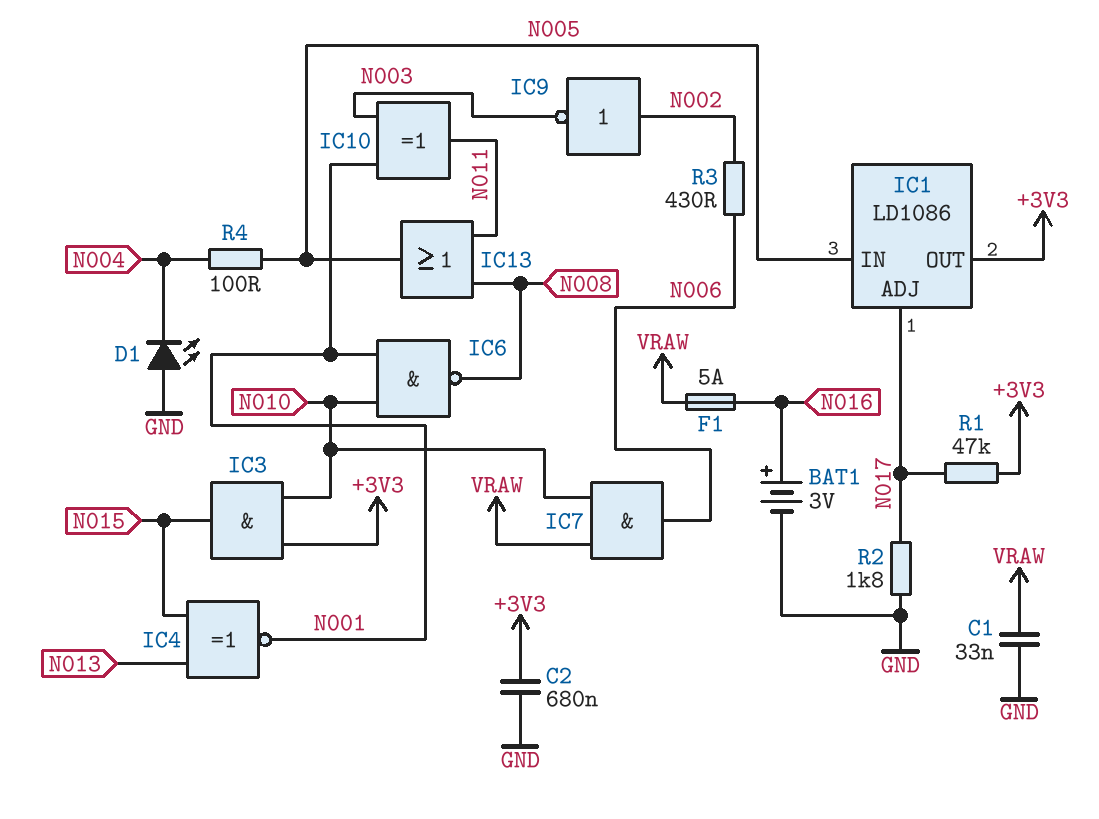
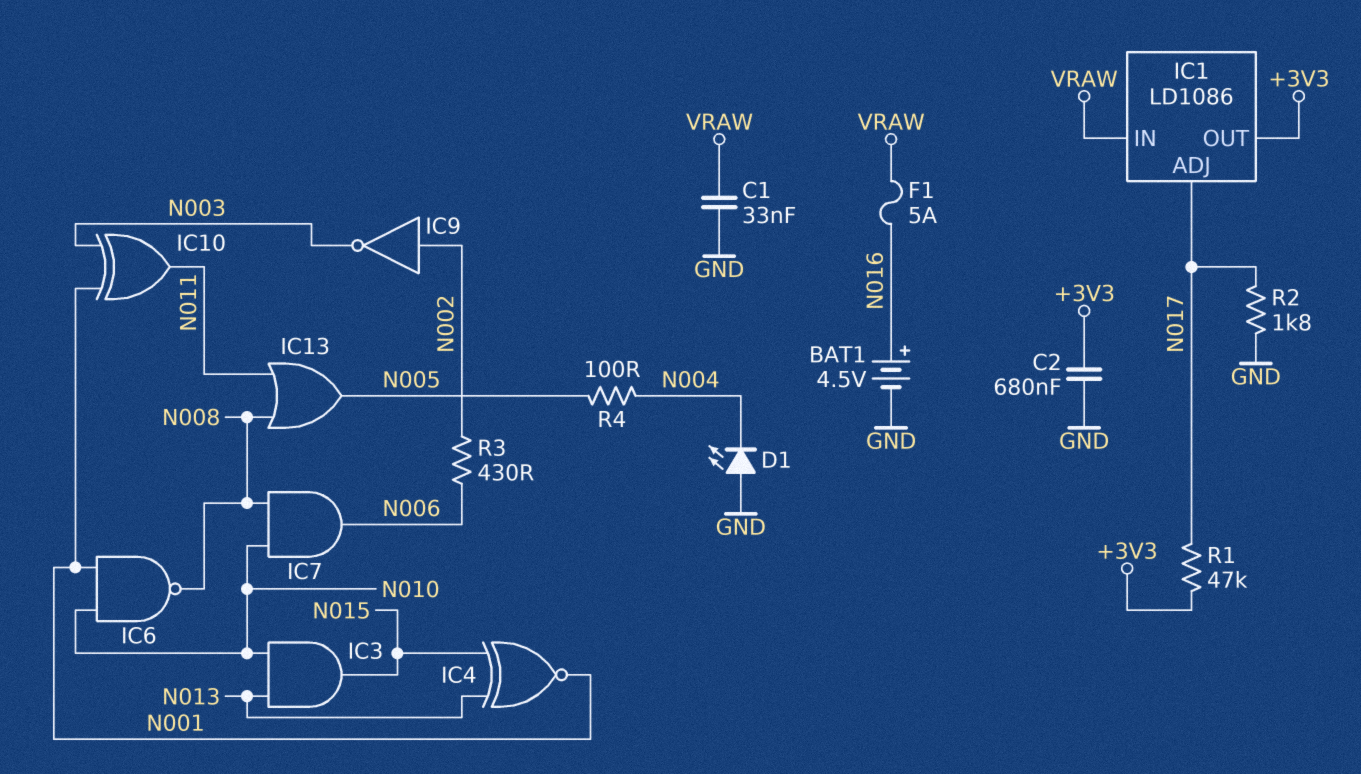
BAT1: 3V (plus N016, minus GND) -> 4.5V (plus N016, minus GND)
IC1 pin IN: N005 -> VRAW
IC3: AND (in +3V3, in N010, out N015) -> AND (in N010, in N013, out N015)
IC7: AND (in N010, in VRAW, out N006) -> AND (in N008, in N010, out N006)

